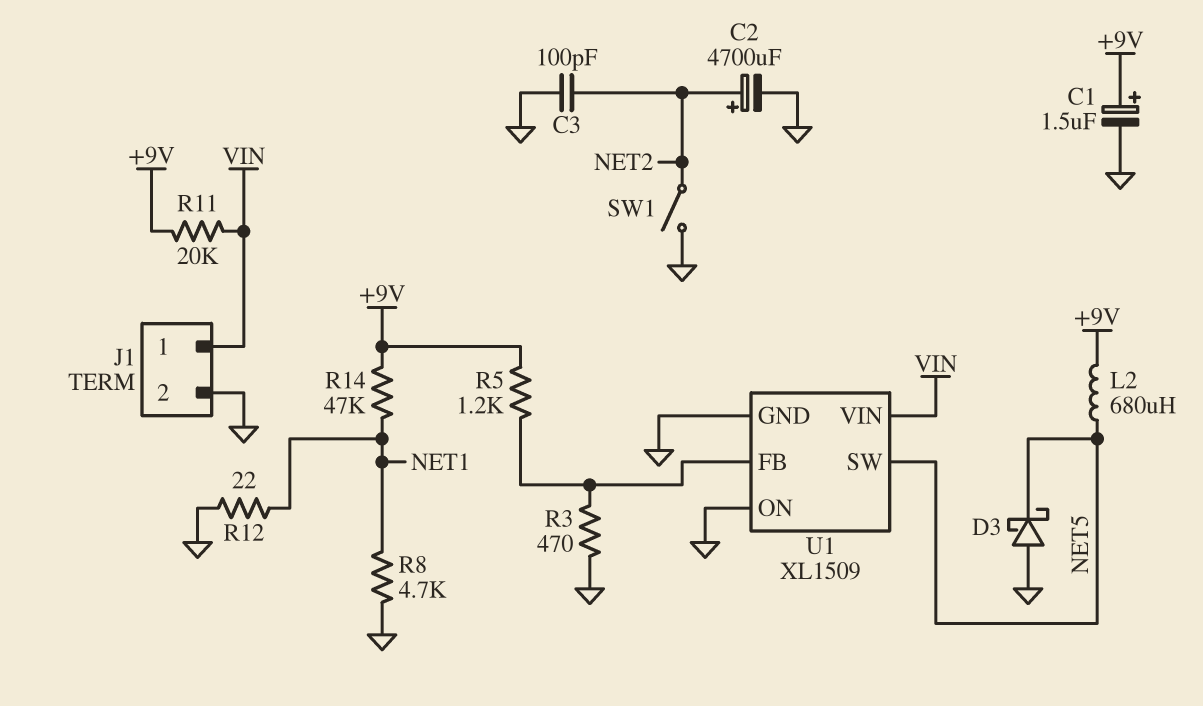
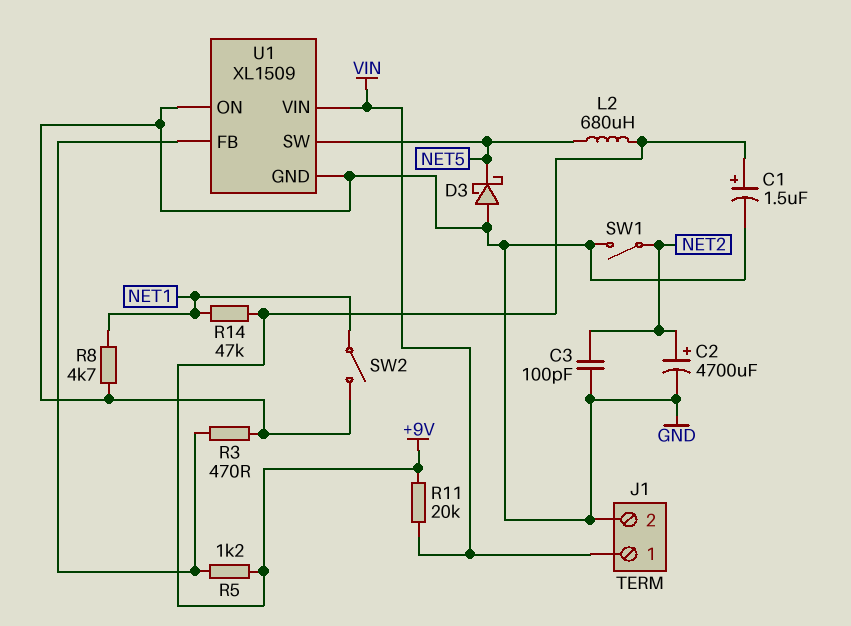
R12: 22 (GND, NET1) -> none
SW2: none -> switch (GND, NET1)

